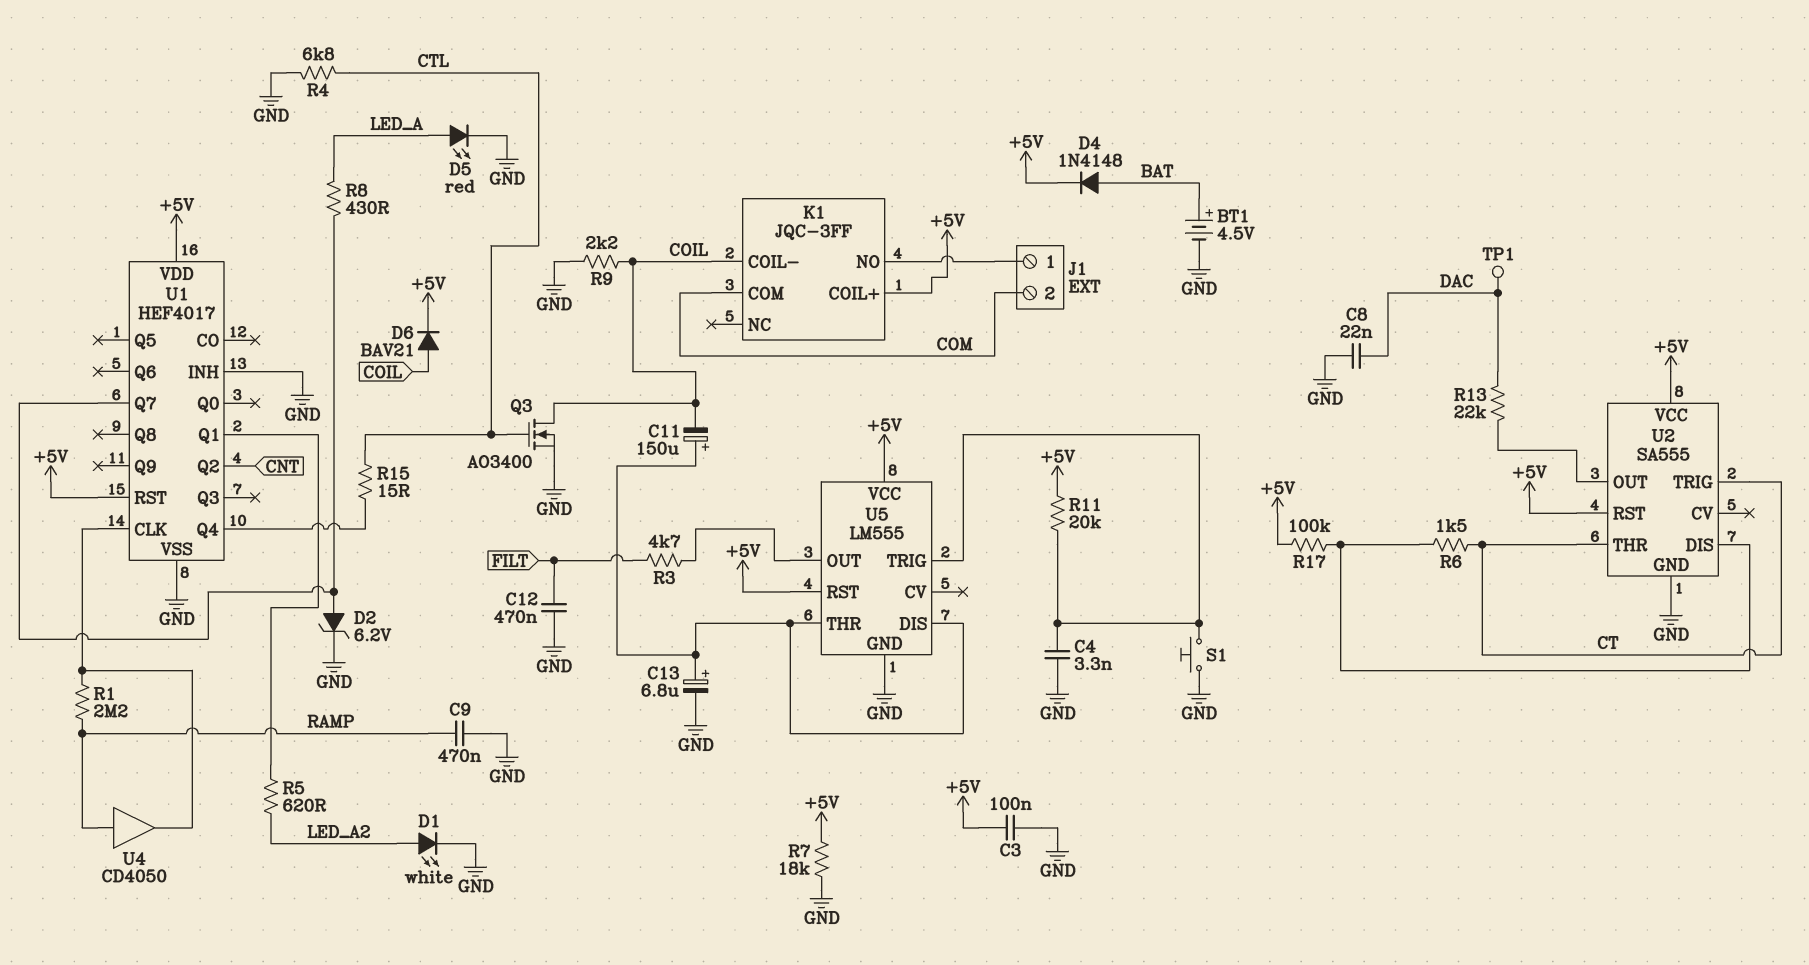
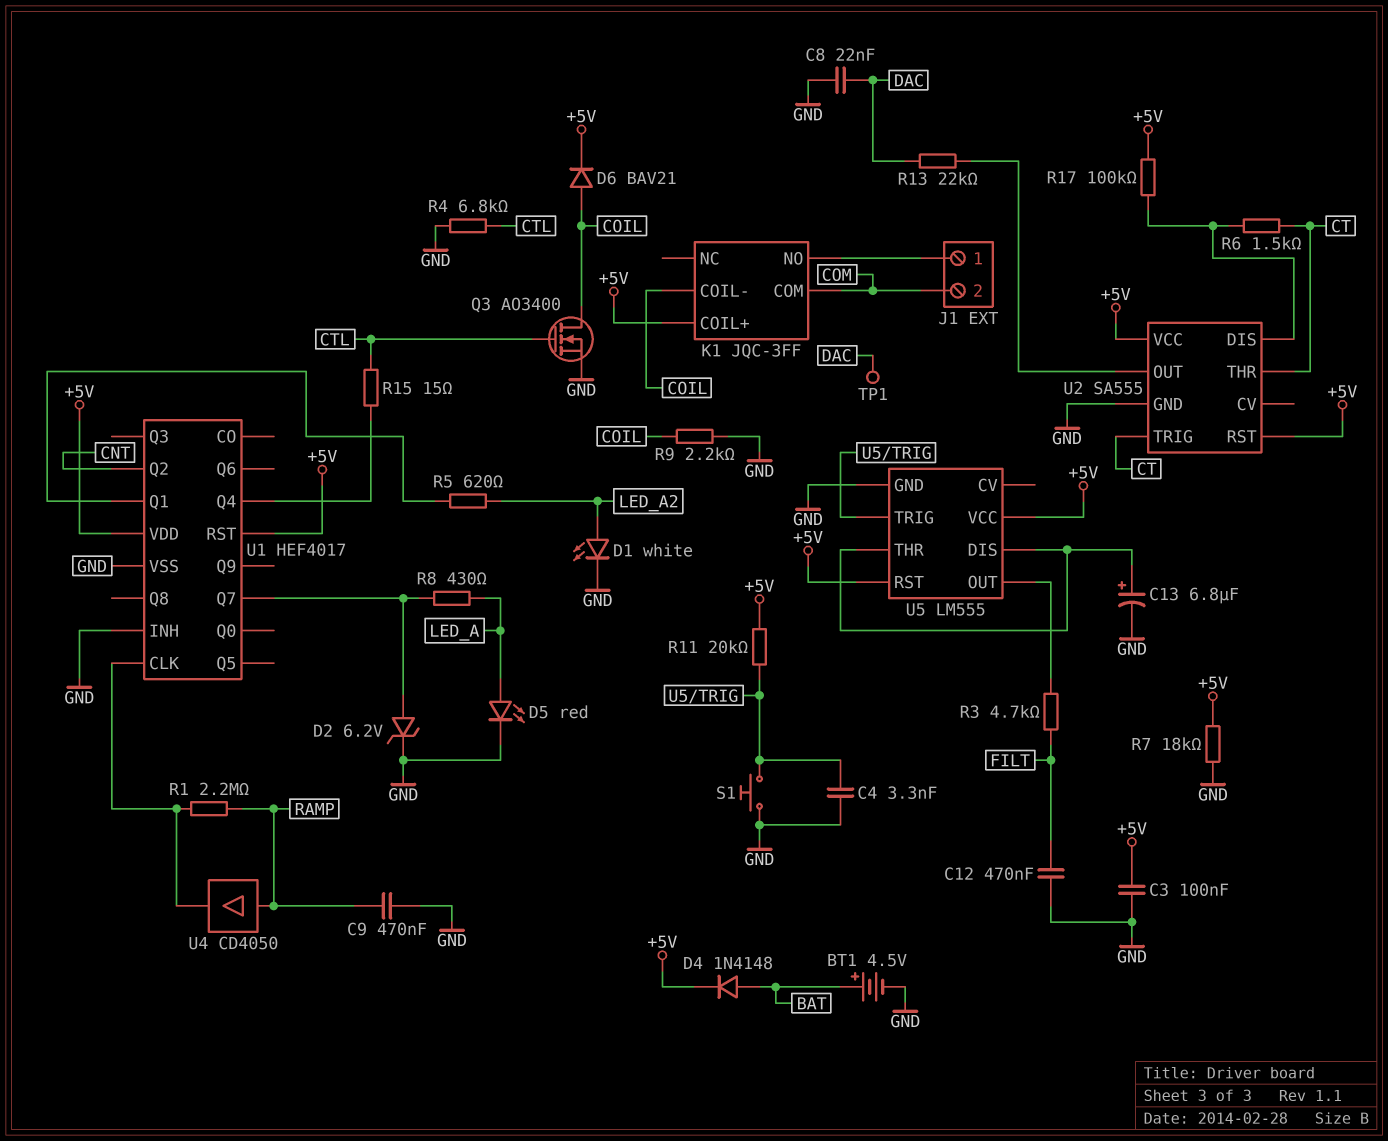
C11: 150uF (plus U5/DIS, minus COIL) -> none

